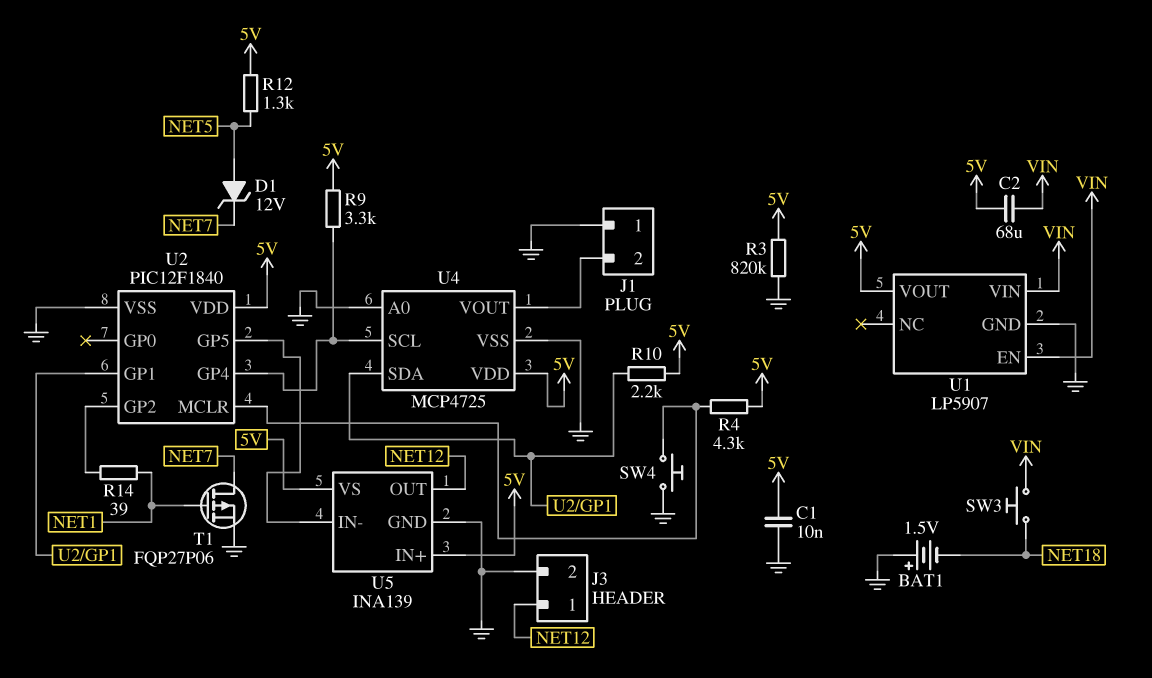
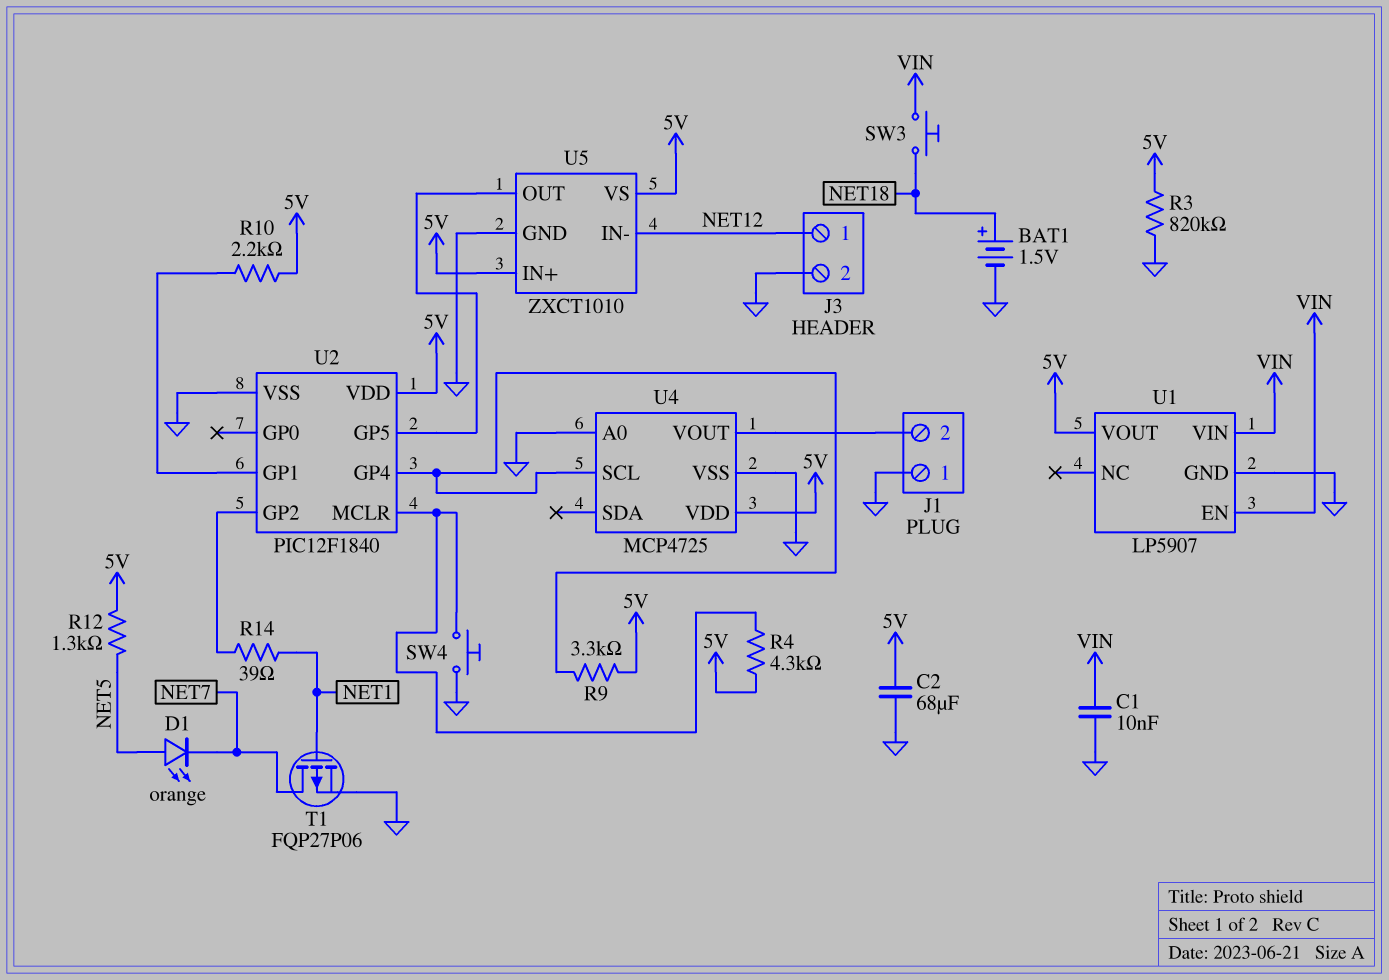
BAT1: 1.5V (plus GND, minus NET18) -> 1.5V (plus NET18, minus GND)
C1: 10nF (5V, GND) -> 10nF (GND, VIN)
C2: 68uF (5V, VIN) -> 68uF (5V, GND)
D1: zener 12V (A NET5, K NET7) -> LED orange (A NET5, K NET7)
U4 pin SDA: U2/GP1 -> none
U5: INA139 -> ZXCT1010
U5 pin IN-: U2/GP5 -> NET12
U5 pin OUT: NET12 -> U2/GP5

